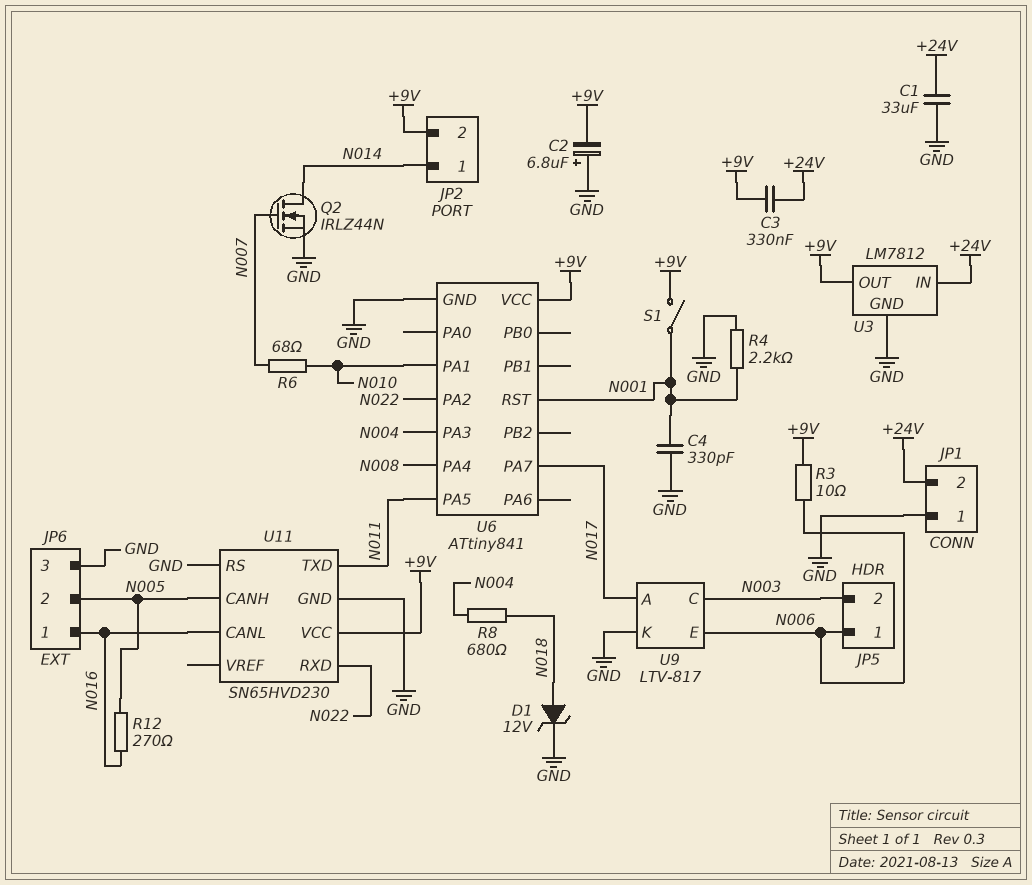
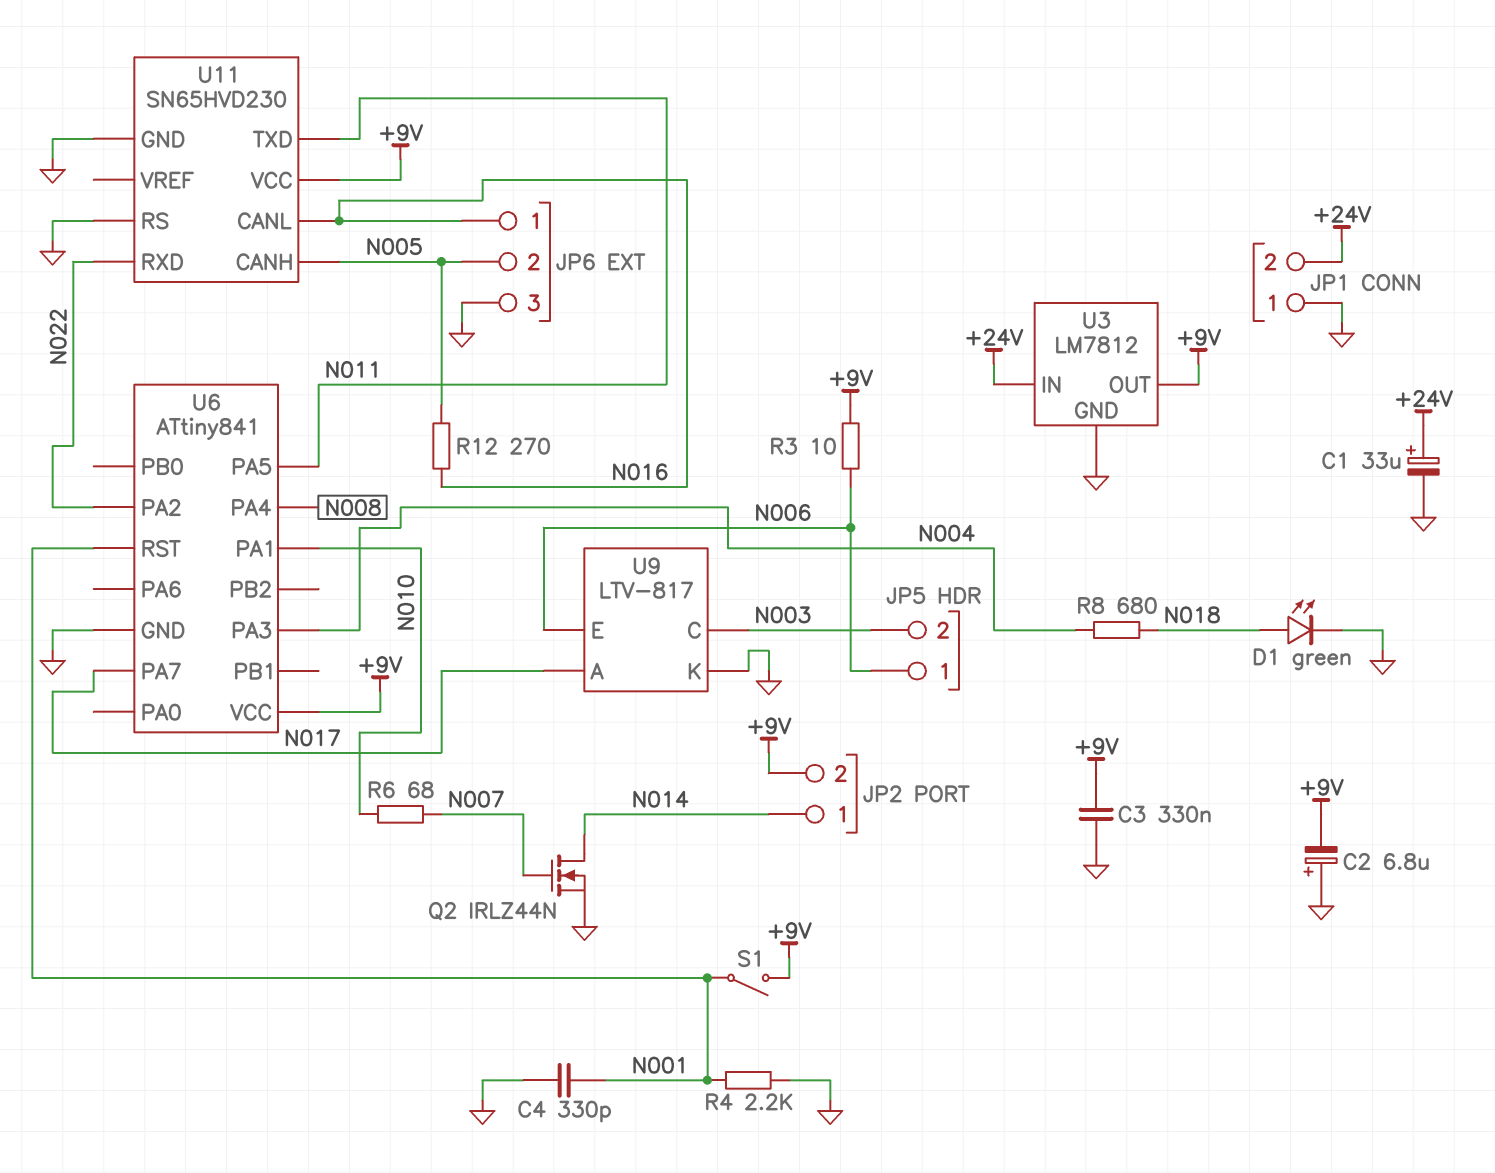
C1: 33uF (+24V, GND) -> 33uF (plus +24V, minus GND)
C3: 330nF (+9V, +24V) -> 330nF (+9V, GND)
D1: zener 12V (A N018, K GND) -> LED green (A N018, K GND)

